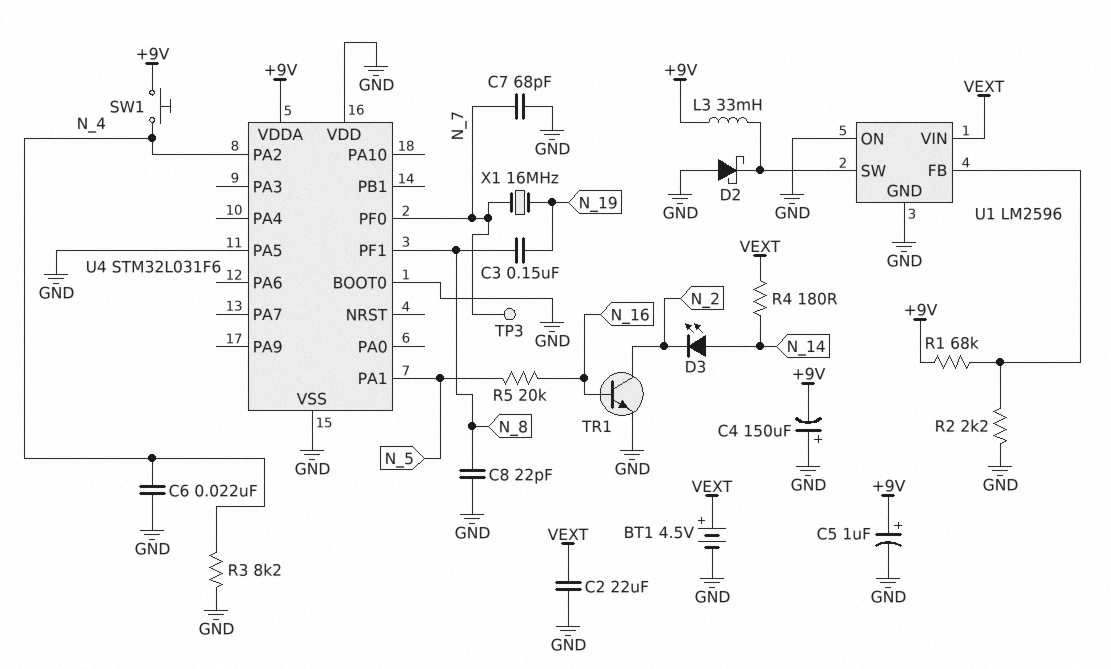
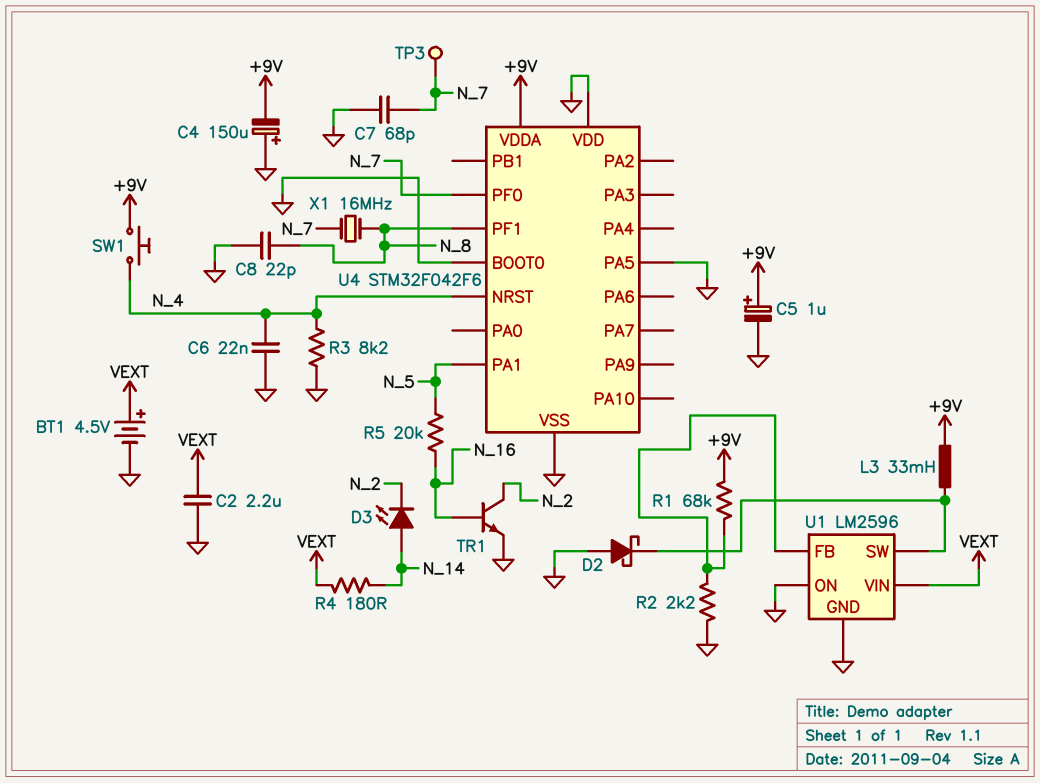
C2: 22uF (GND, VEXT) -> 2.2uF (GND, VEXT)
C3: 150nF (N_8, N_19) -> none
U4: STM32L031F6 -> STM32F042F6
U4 pin NRST: none -> N_4
U4 pin PA2: N_4 -> none
X1: 16MHz (N_7, N_19) -> 16MHz (N_7, N_8)

